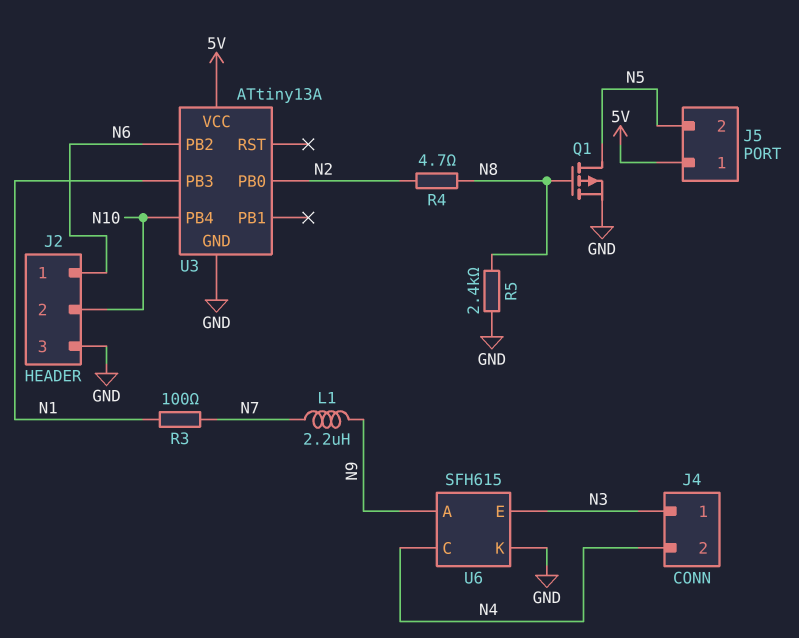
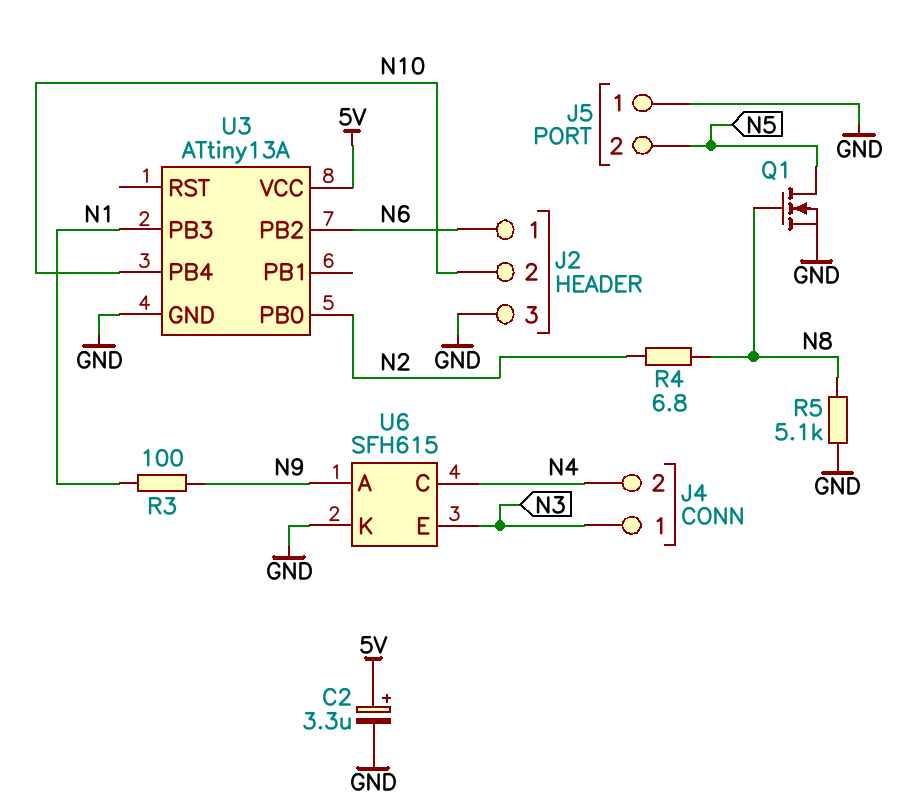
C2: none -> 3.3uF (plus 5V, minus GND)
J5 pin 1: 5V -> GND
L1: 2.2uH (N7, N9) -> none
Q1: PMOS (G N8, D N5, S GND) -> NMOS (G N8, D N5, S GND)
R3: 100 (N1, N7) -> 100 (N1, N9)
R4: 4.7 (N2, N8) -> 6.8 (N2, N8)
R5: 2.4k (GND, N8) -> 5.1k (GND, N8)

